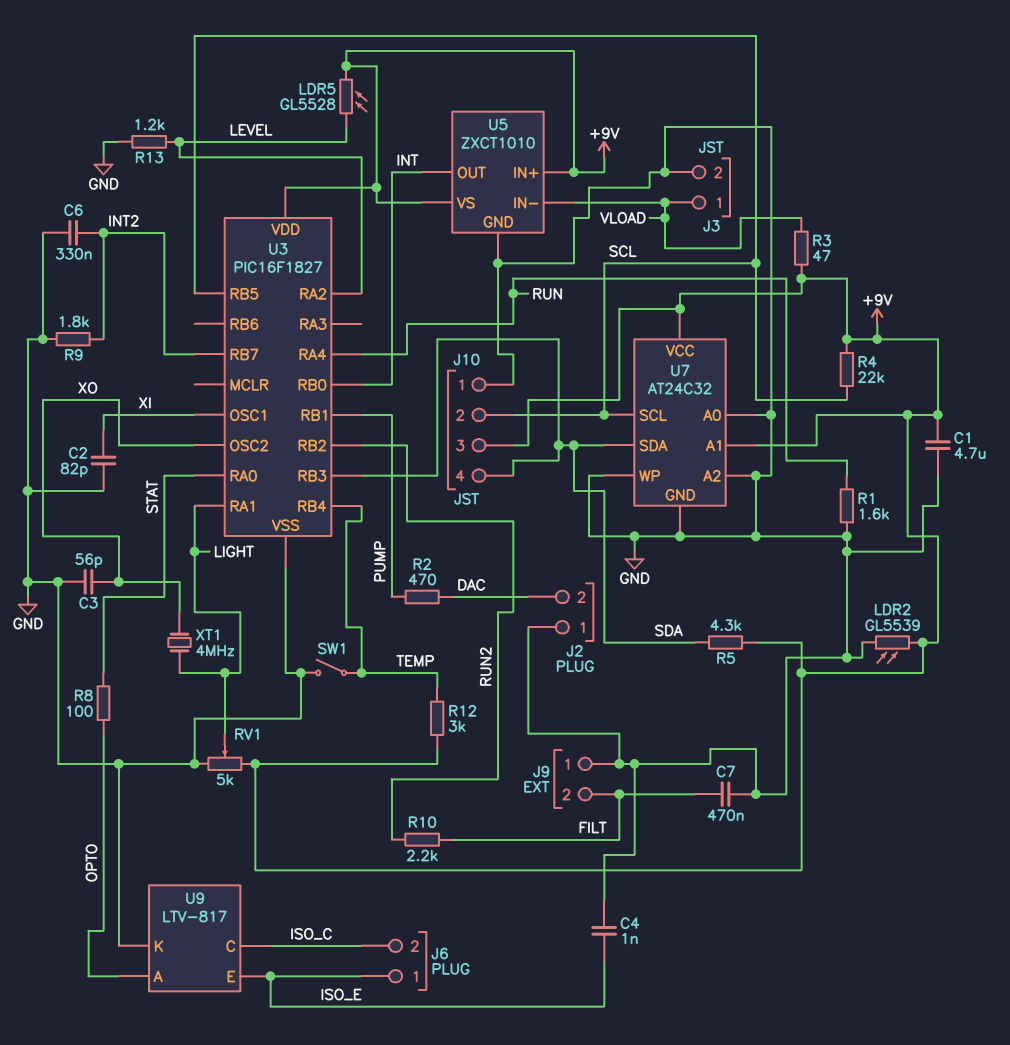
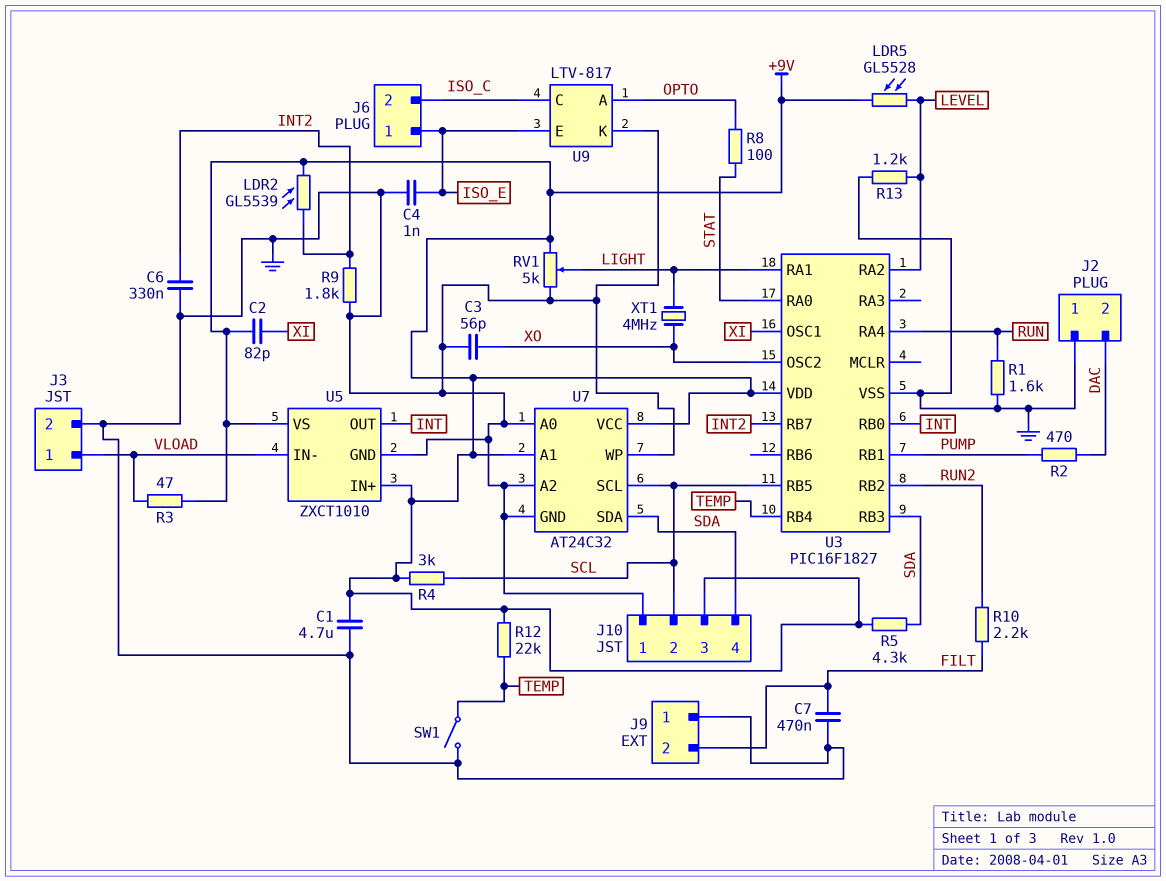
C2: 82pF (GND, XI) -> 82pF (+9V, XI)
LDR2: GL5539 (+9V, GND) -> GL5539 (+9V, INT2)
R4: 22k (+9V, SCL) -> 3k (+9V, SCL)
R12: 3k (+9V, TEMP) -> 22k (+9V, TEMP)

